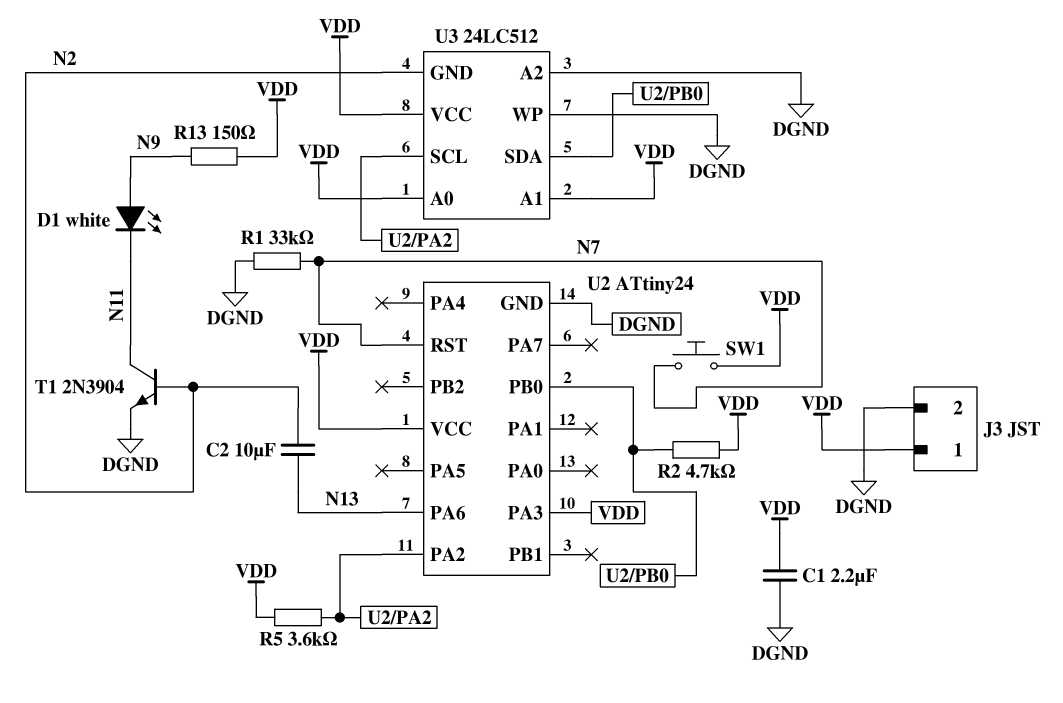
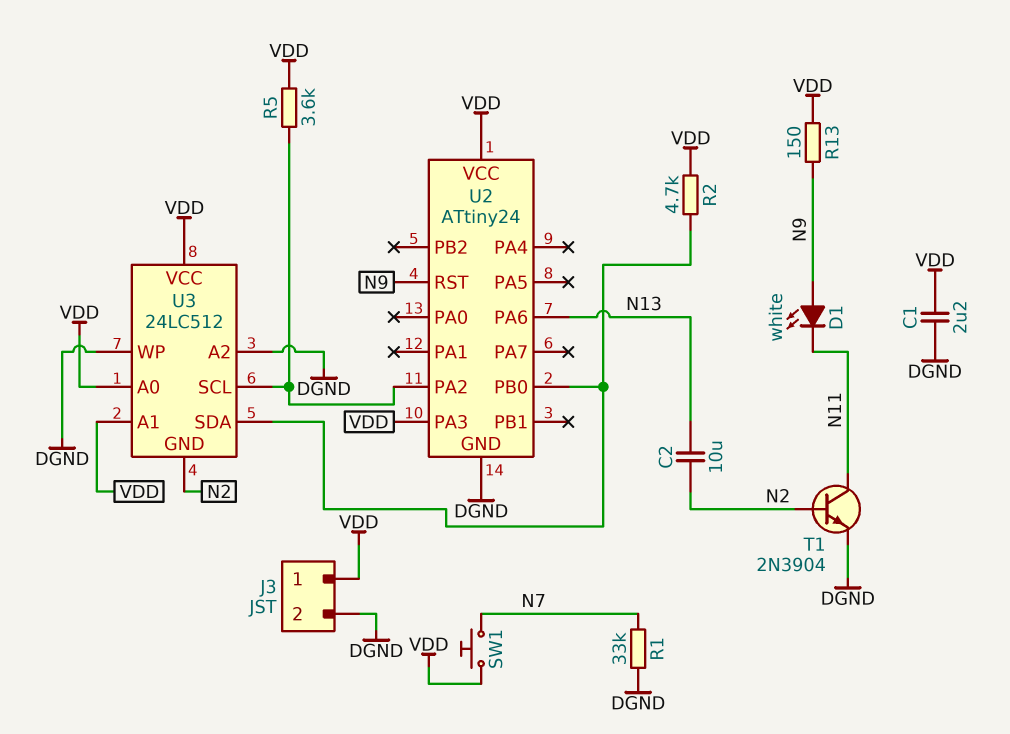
U2 pin RST: N7 -> N9

